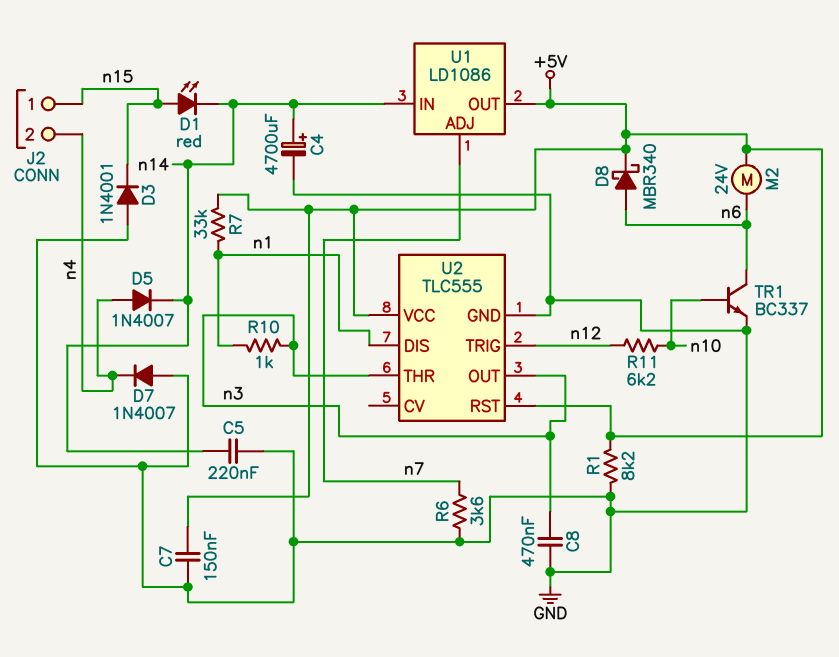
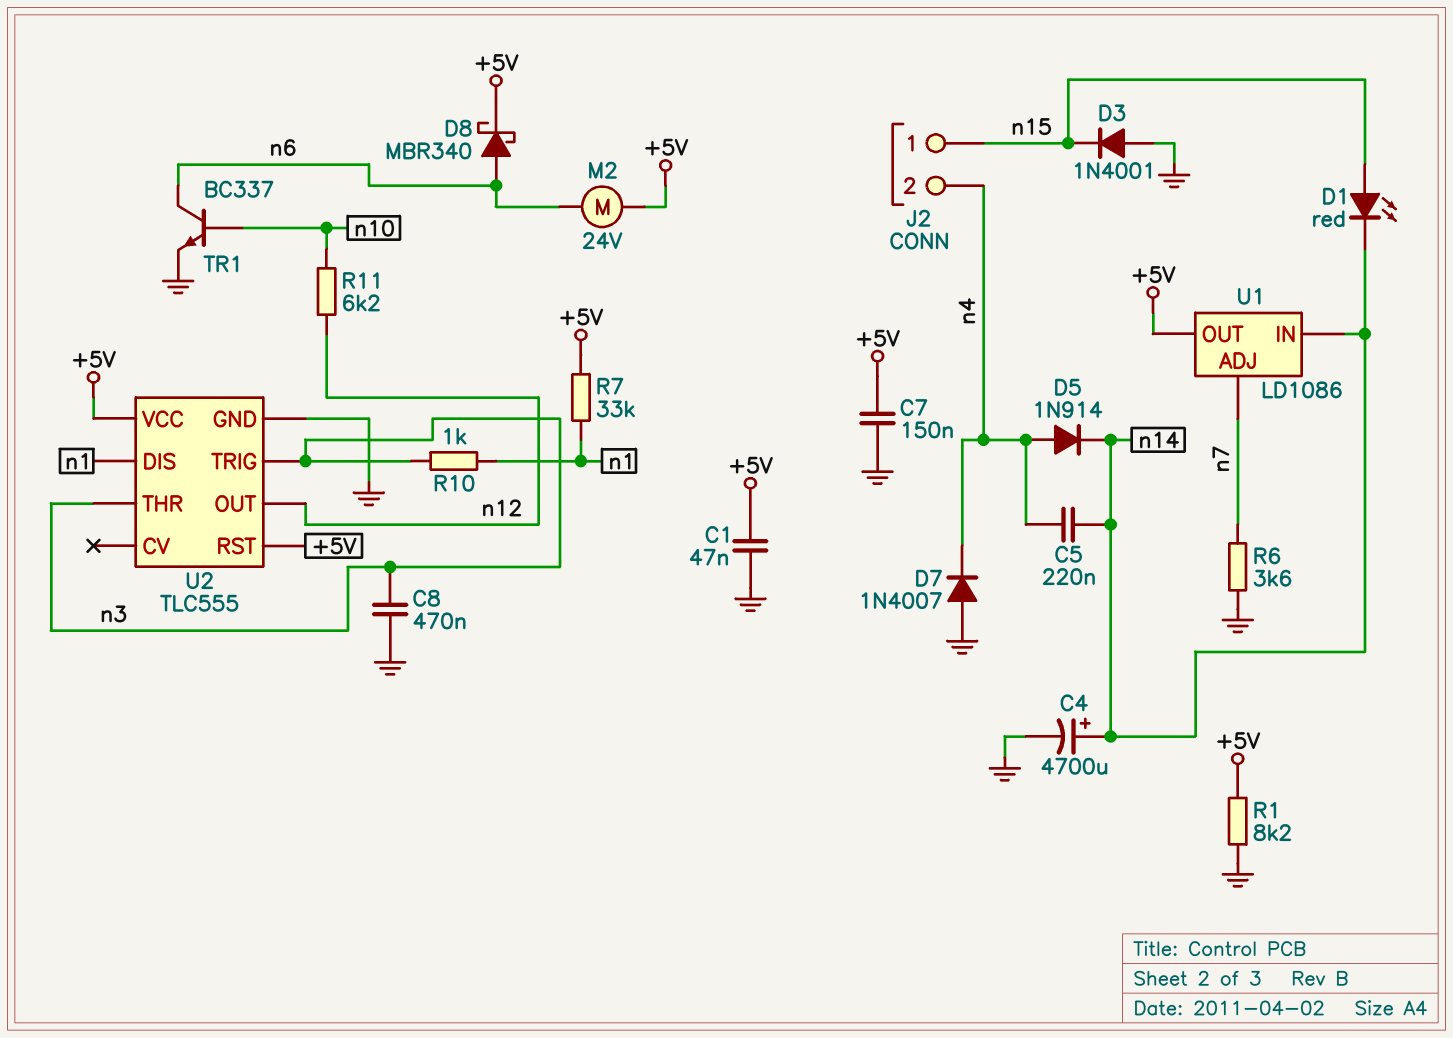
C1: none -> 47nF (+5V, GND)
C5: 220nF (GND, n14) -> 220nF (n4, n14)
D5: diode 1N4007 (A n4, K n14) -> diode 1N914 (A n4, K n14)
U2 pin OUT: n3 -> n12
U2 pin TRIG: n12 -> n3

